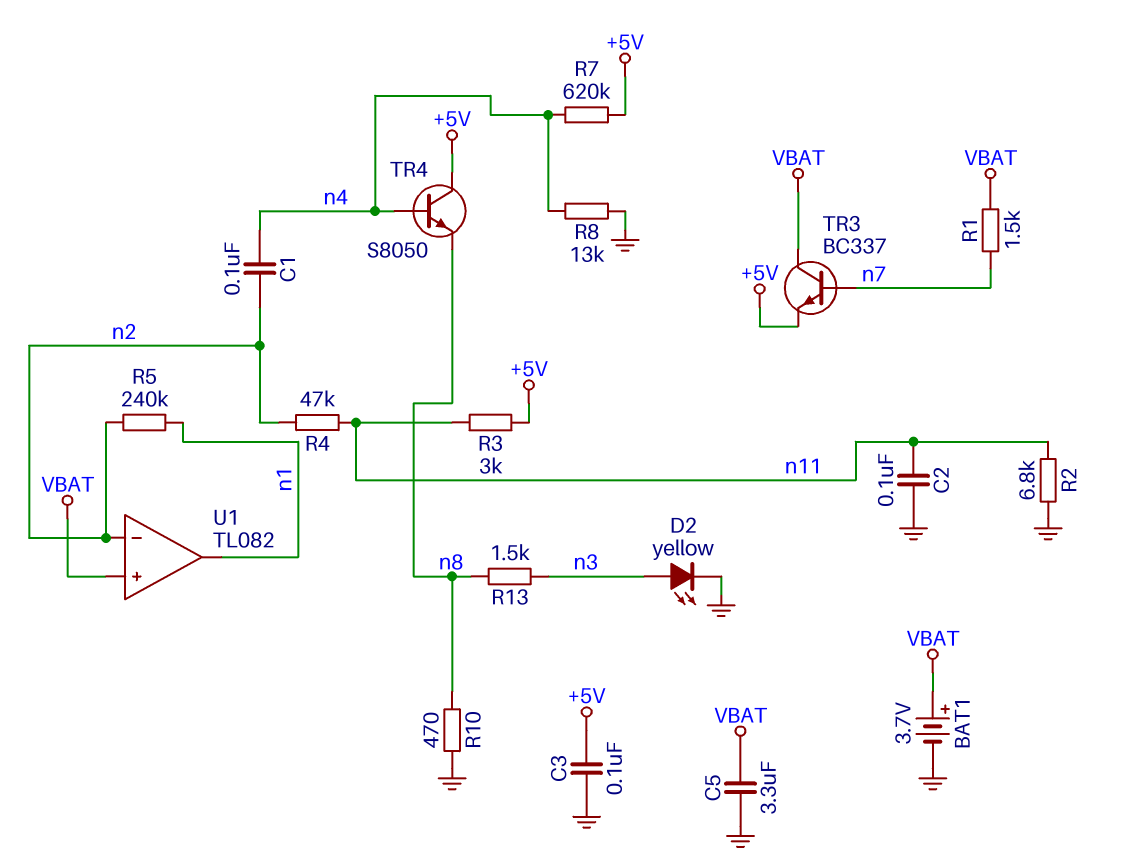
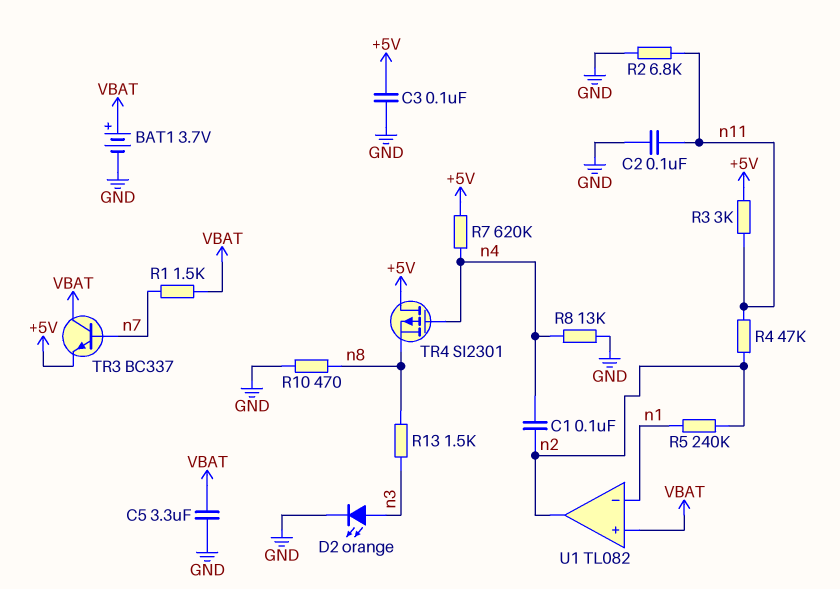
D2: LED yellow (A n3, K GND) -> LED orange (A n3, K GND)
TR4: NPN S8050 (B n4, C +5V, E n8) -> PMOS SI2301 (G n4, D +5V, S n8)
U1 pin in-: n2 -> n1
U1 pin out: n1 -> n2

